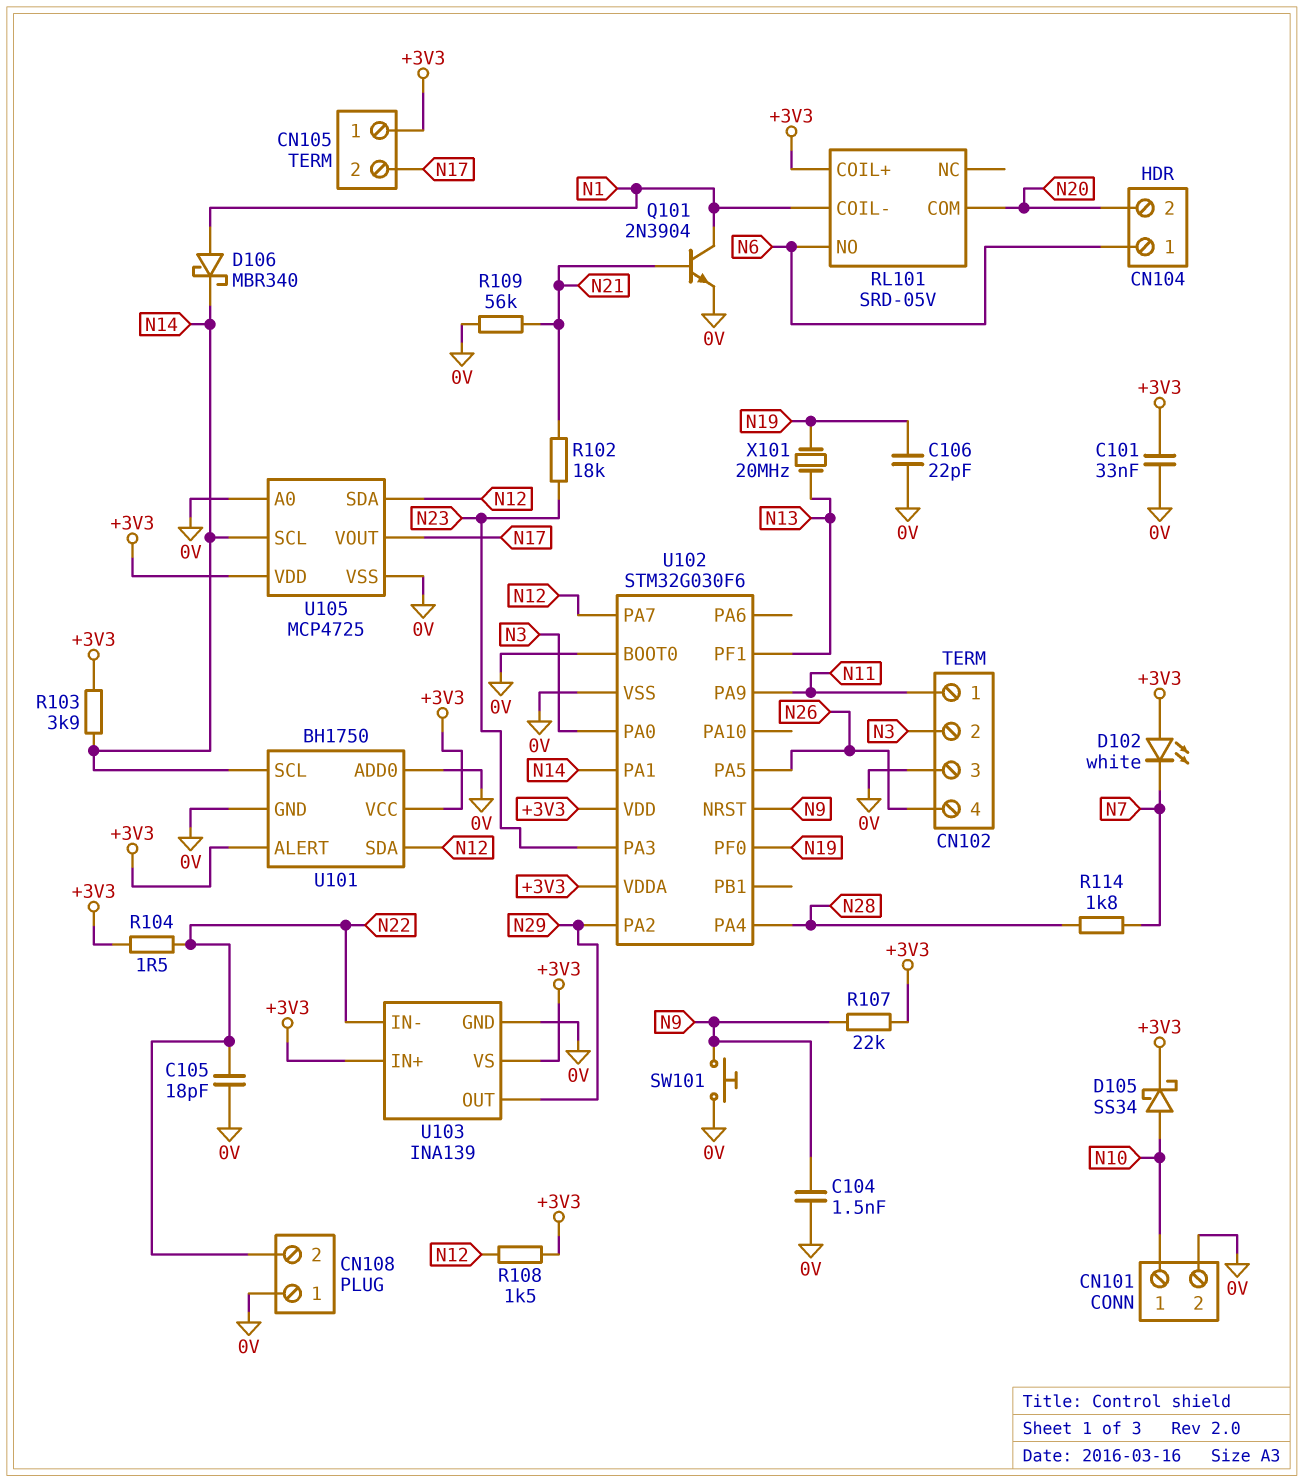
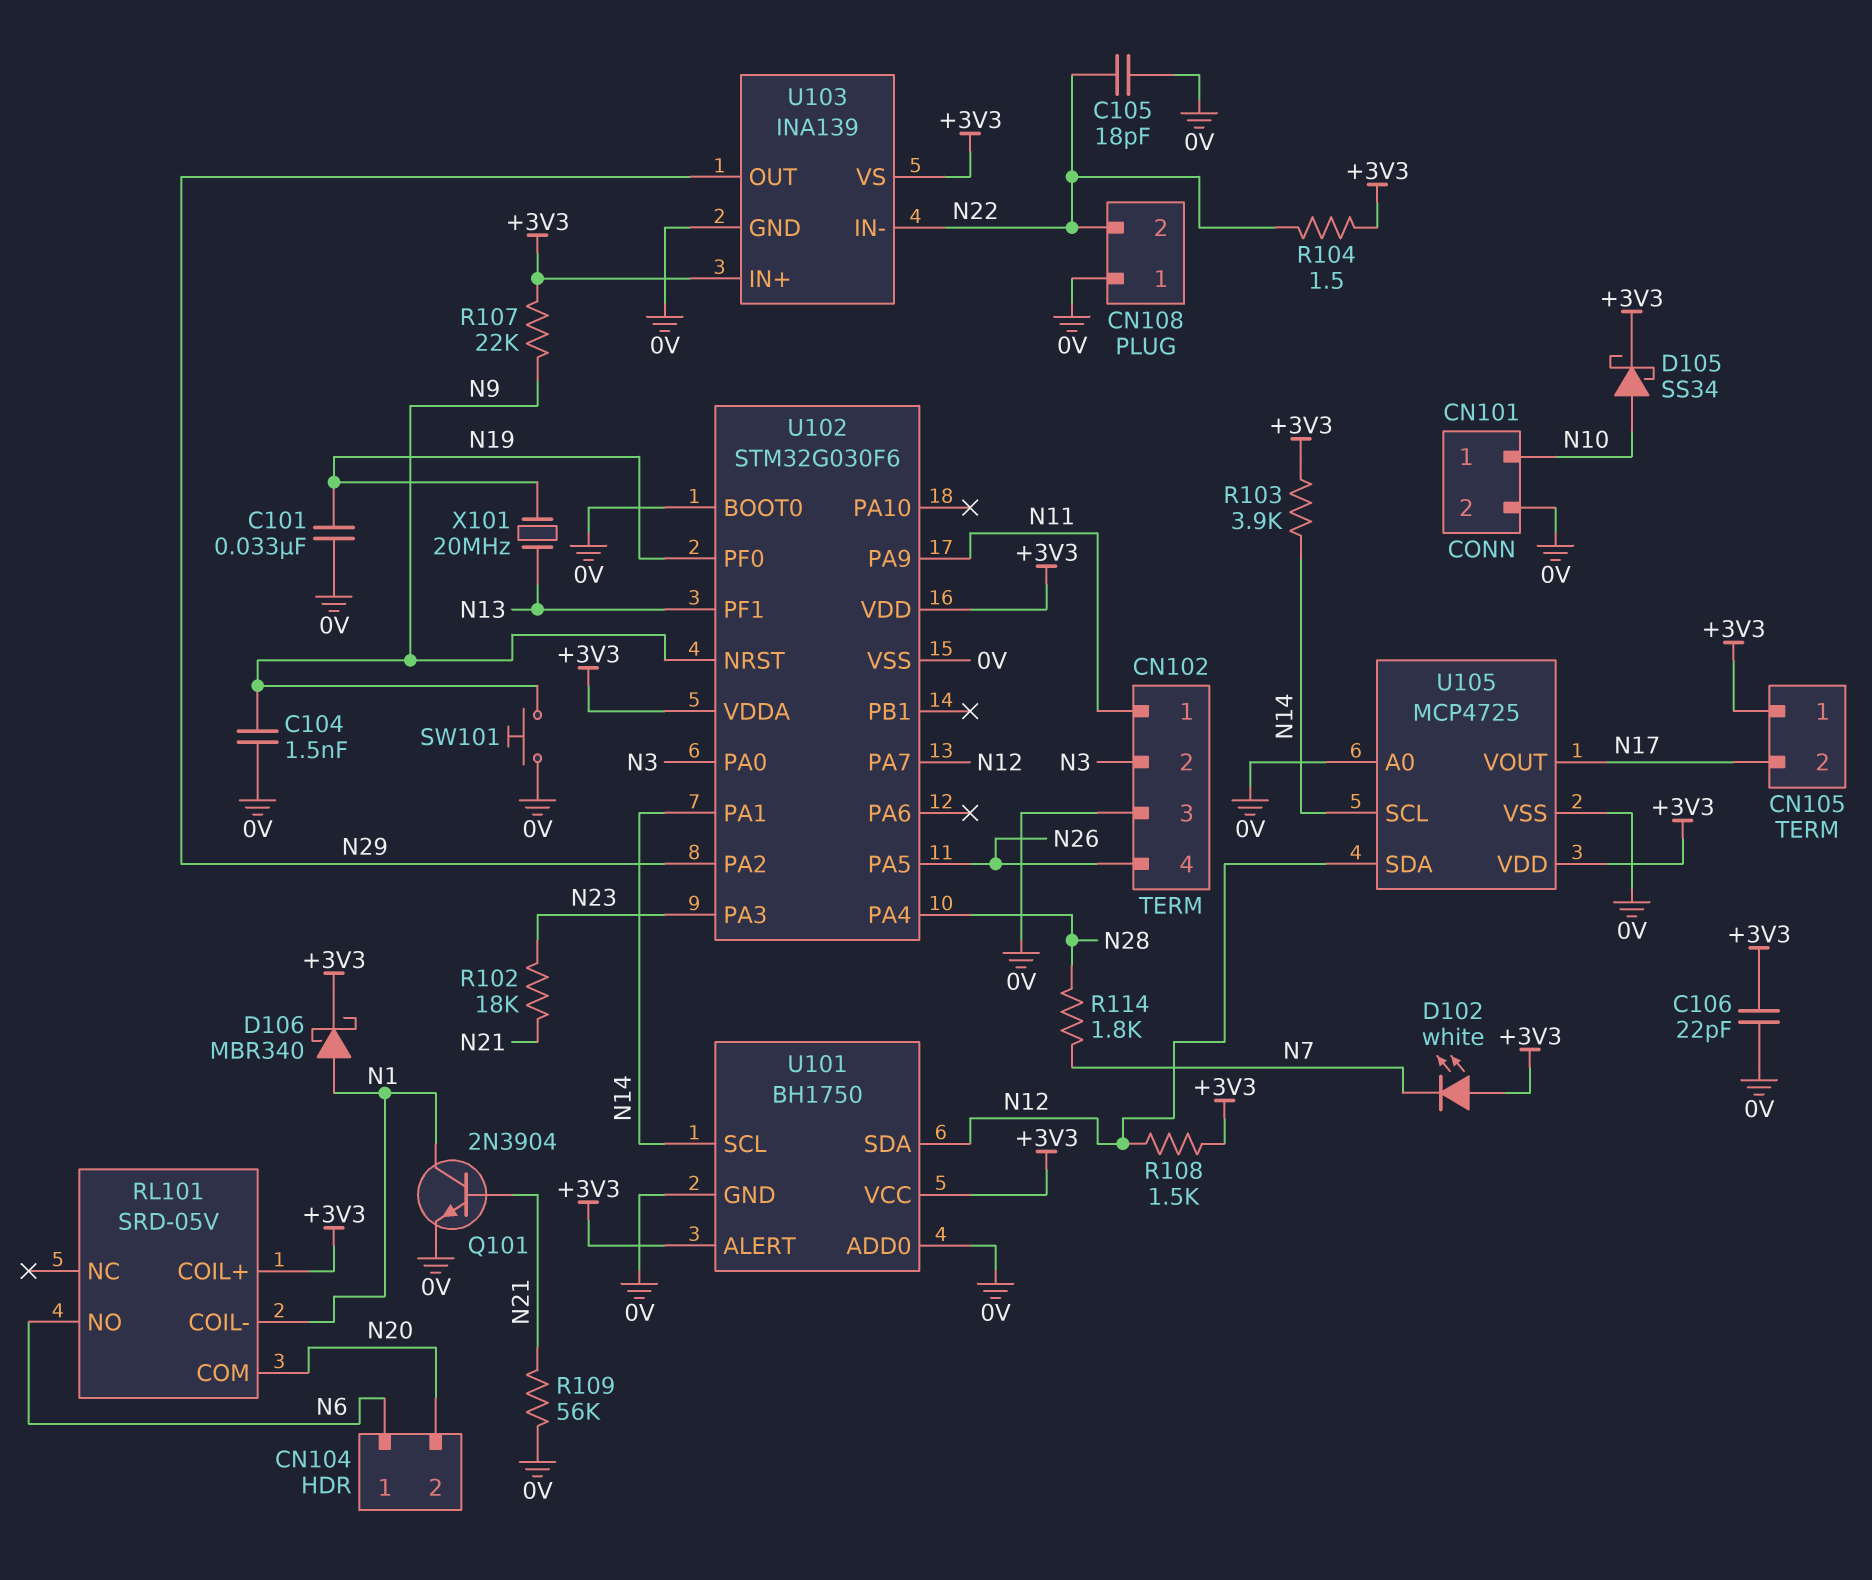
C101: 33nF (+3V3, 0V) -> 33nF (0V, N19)
C106: 22pF (0V, N19) -> 22pF (+3V3, 0V)
D106: schottky MBR340 (A N1, K N14) -> schottky MBR340 (A N1, K +3V3)

